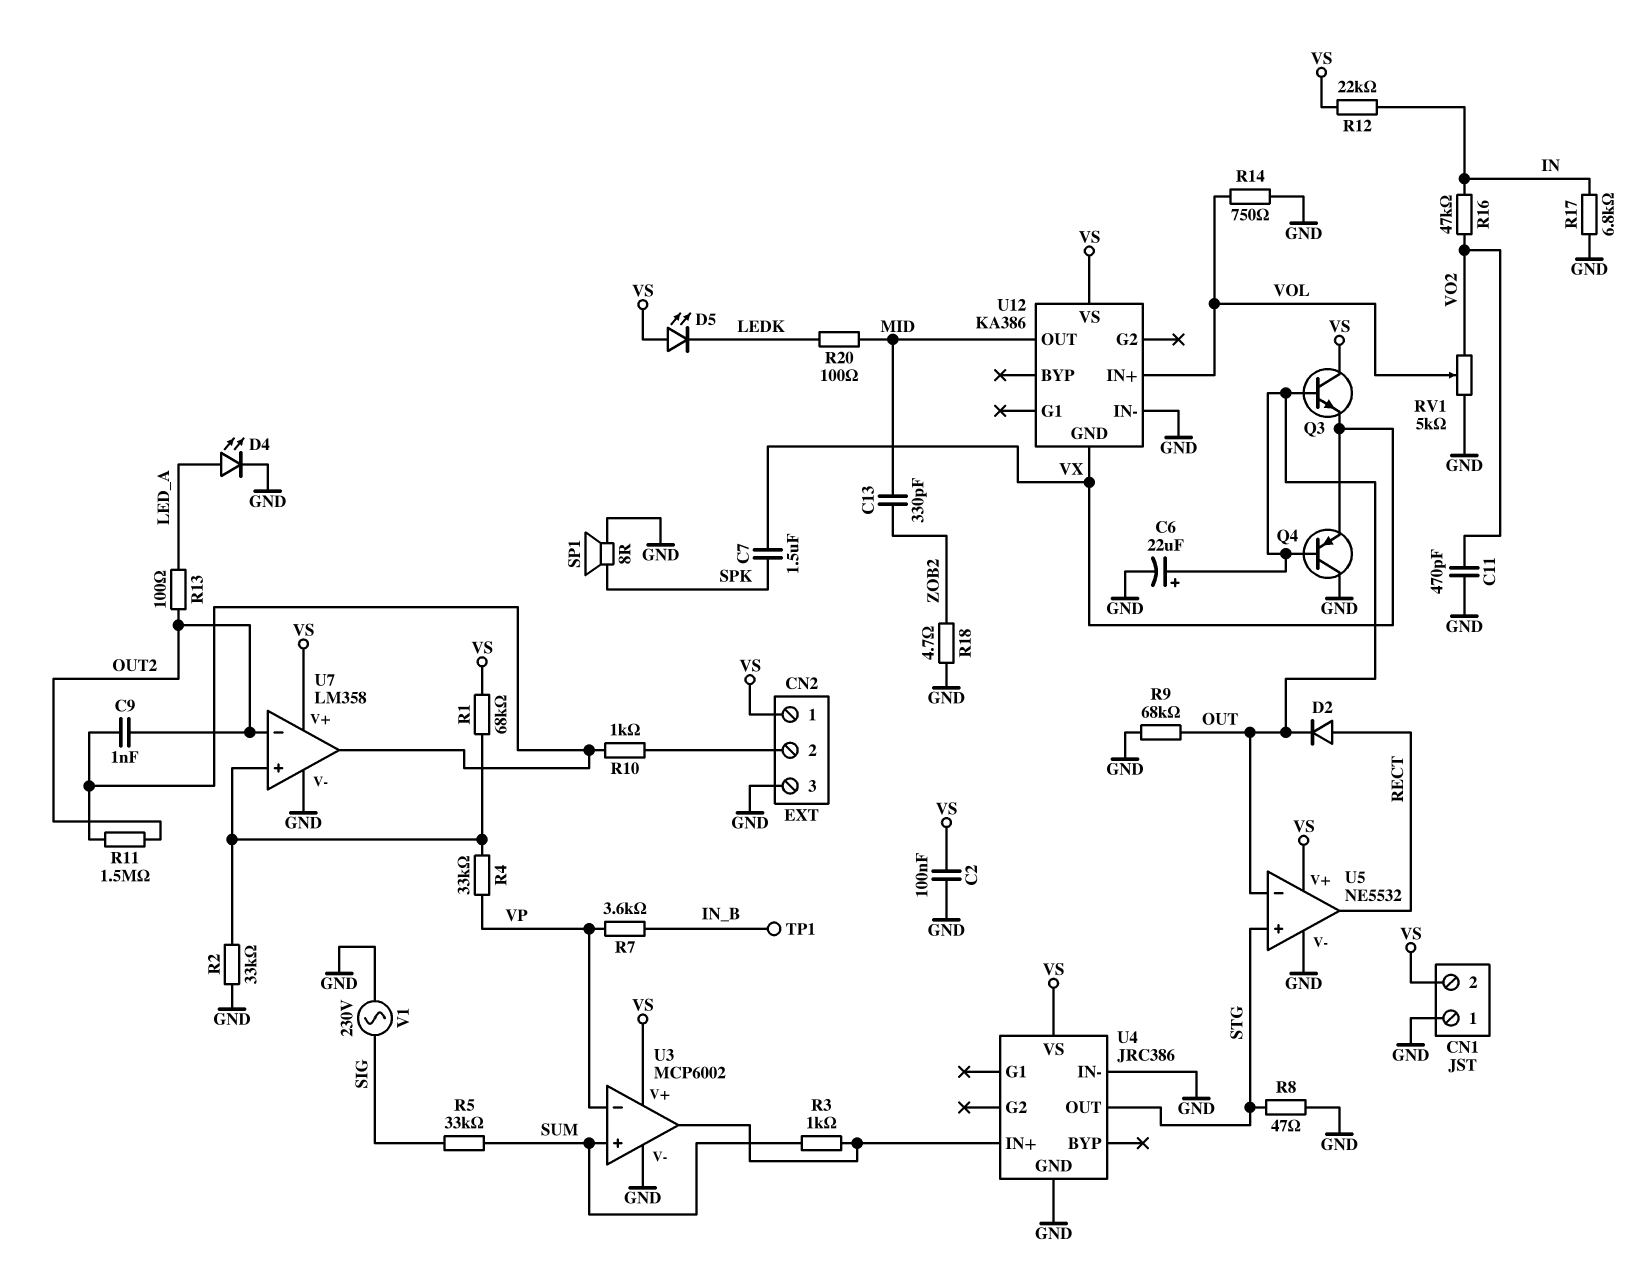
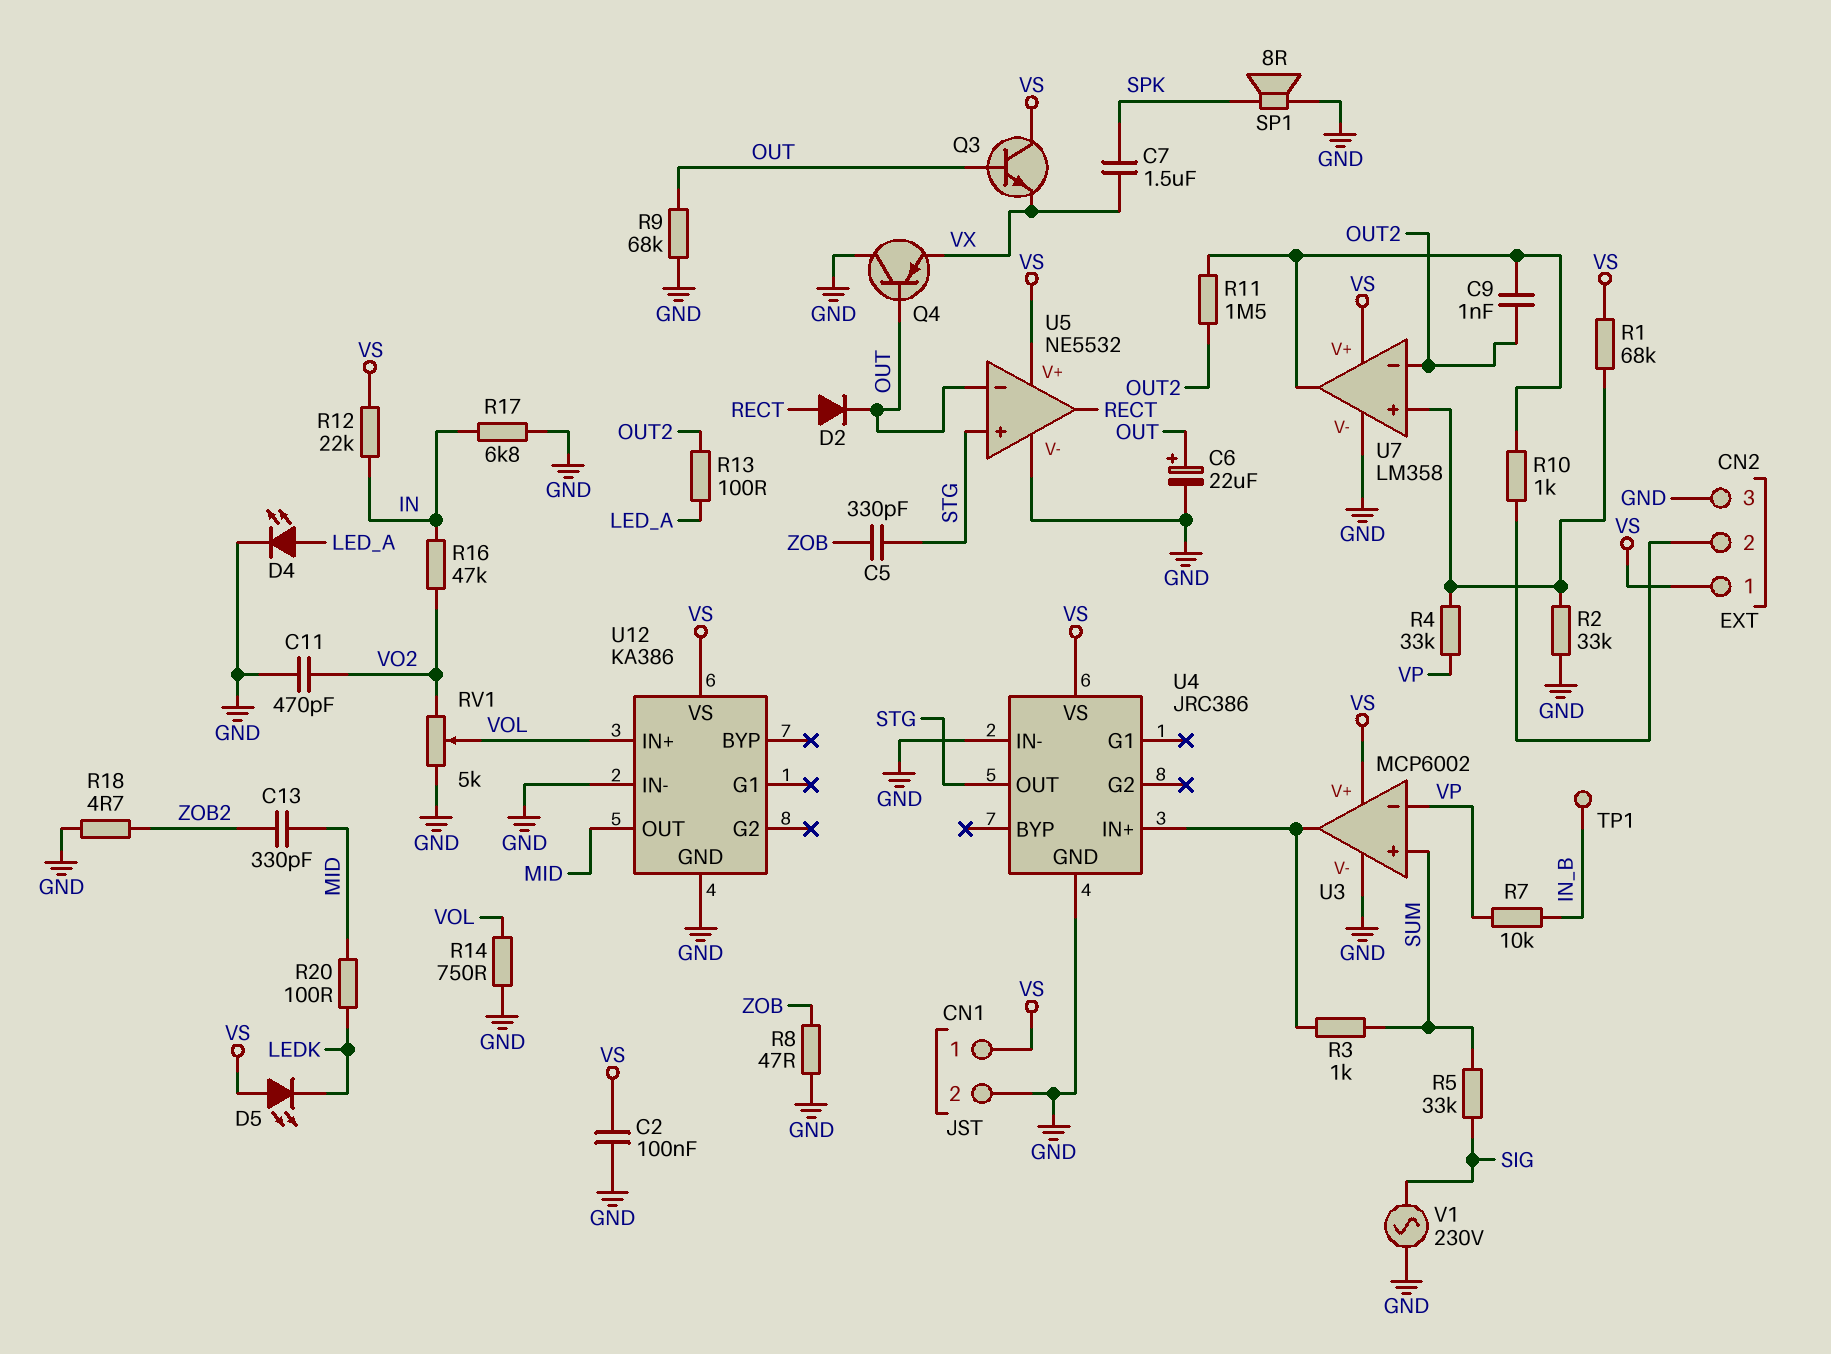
C5: none -> 330pF (STG, ZOB)
CN1 pin 1: GND -> VS
CN1 pin 2: VS -> GND
R7: 3.6k (IN_B, VP) -> 10k (IN_B, VP)
R8: 47 (GND, STG) -> 47 (GND, ZOB)
U12 pin GND: VX -> GND

